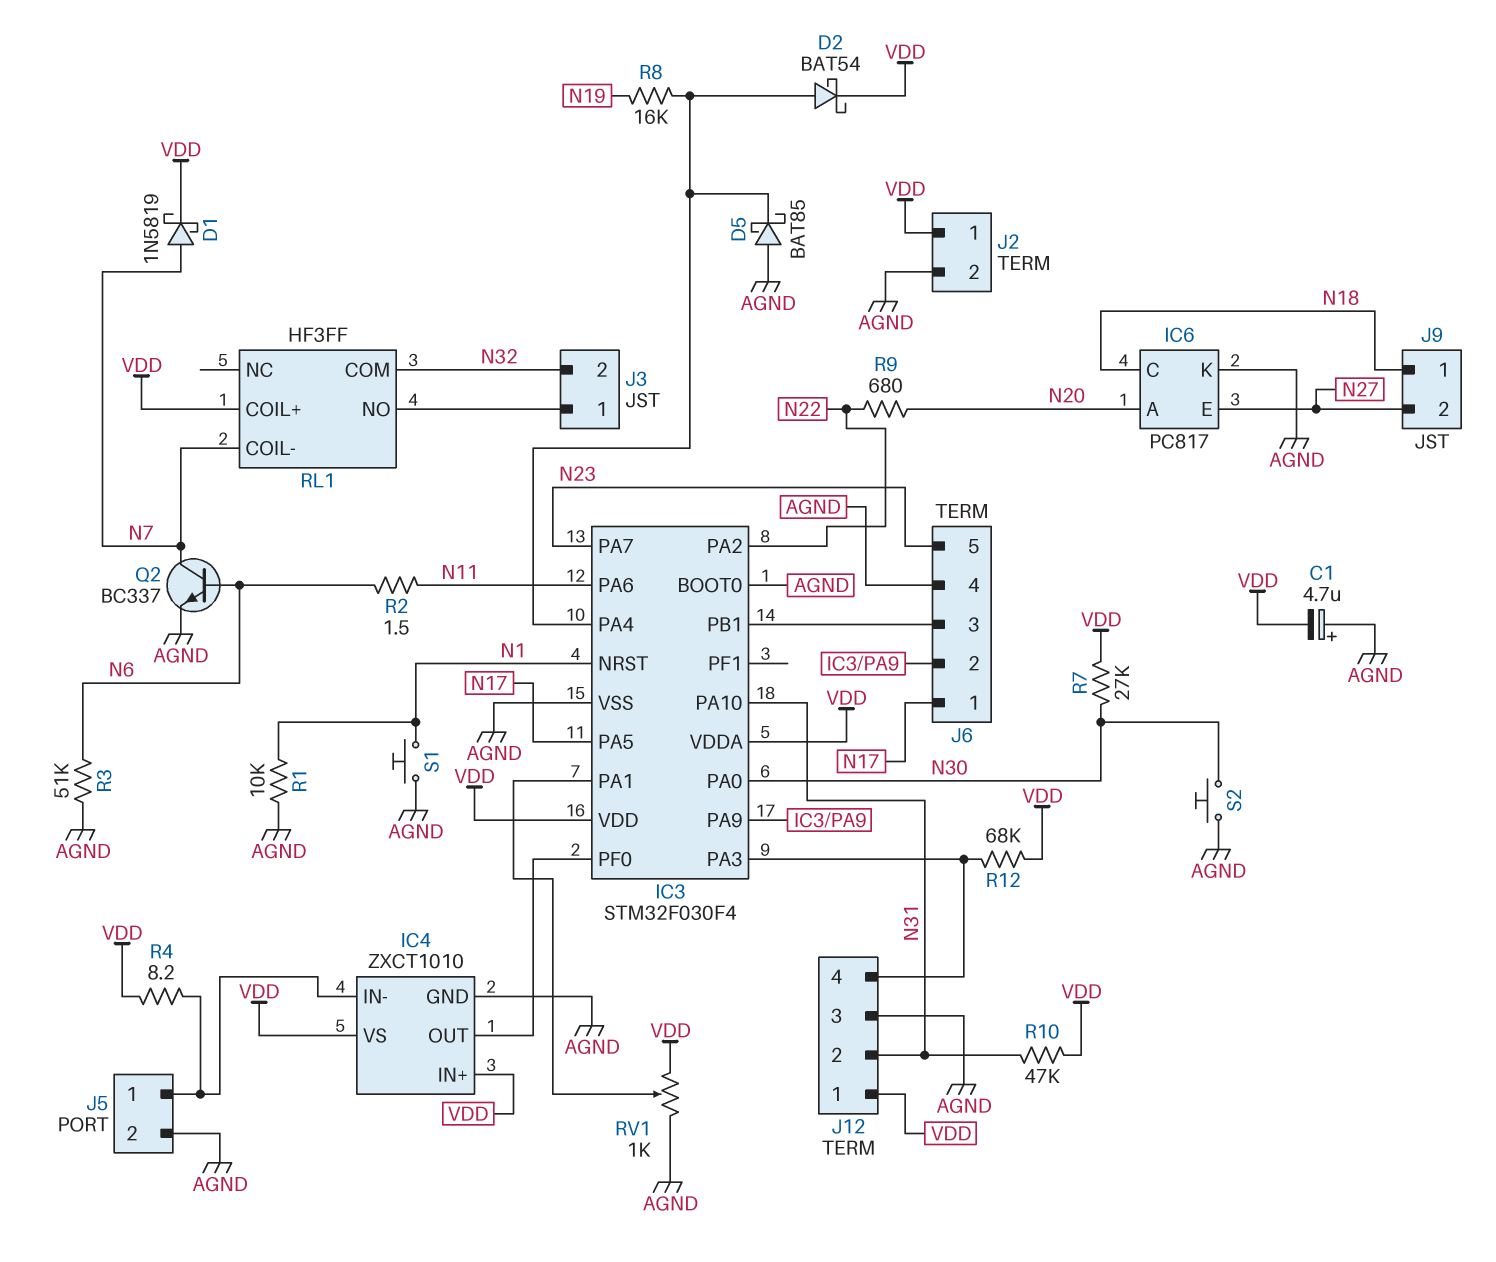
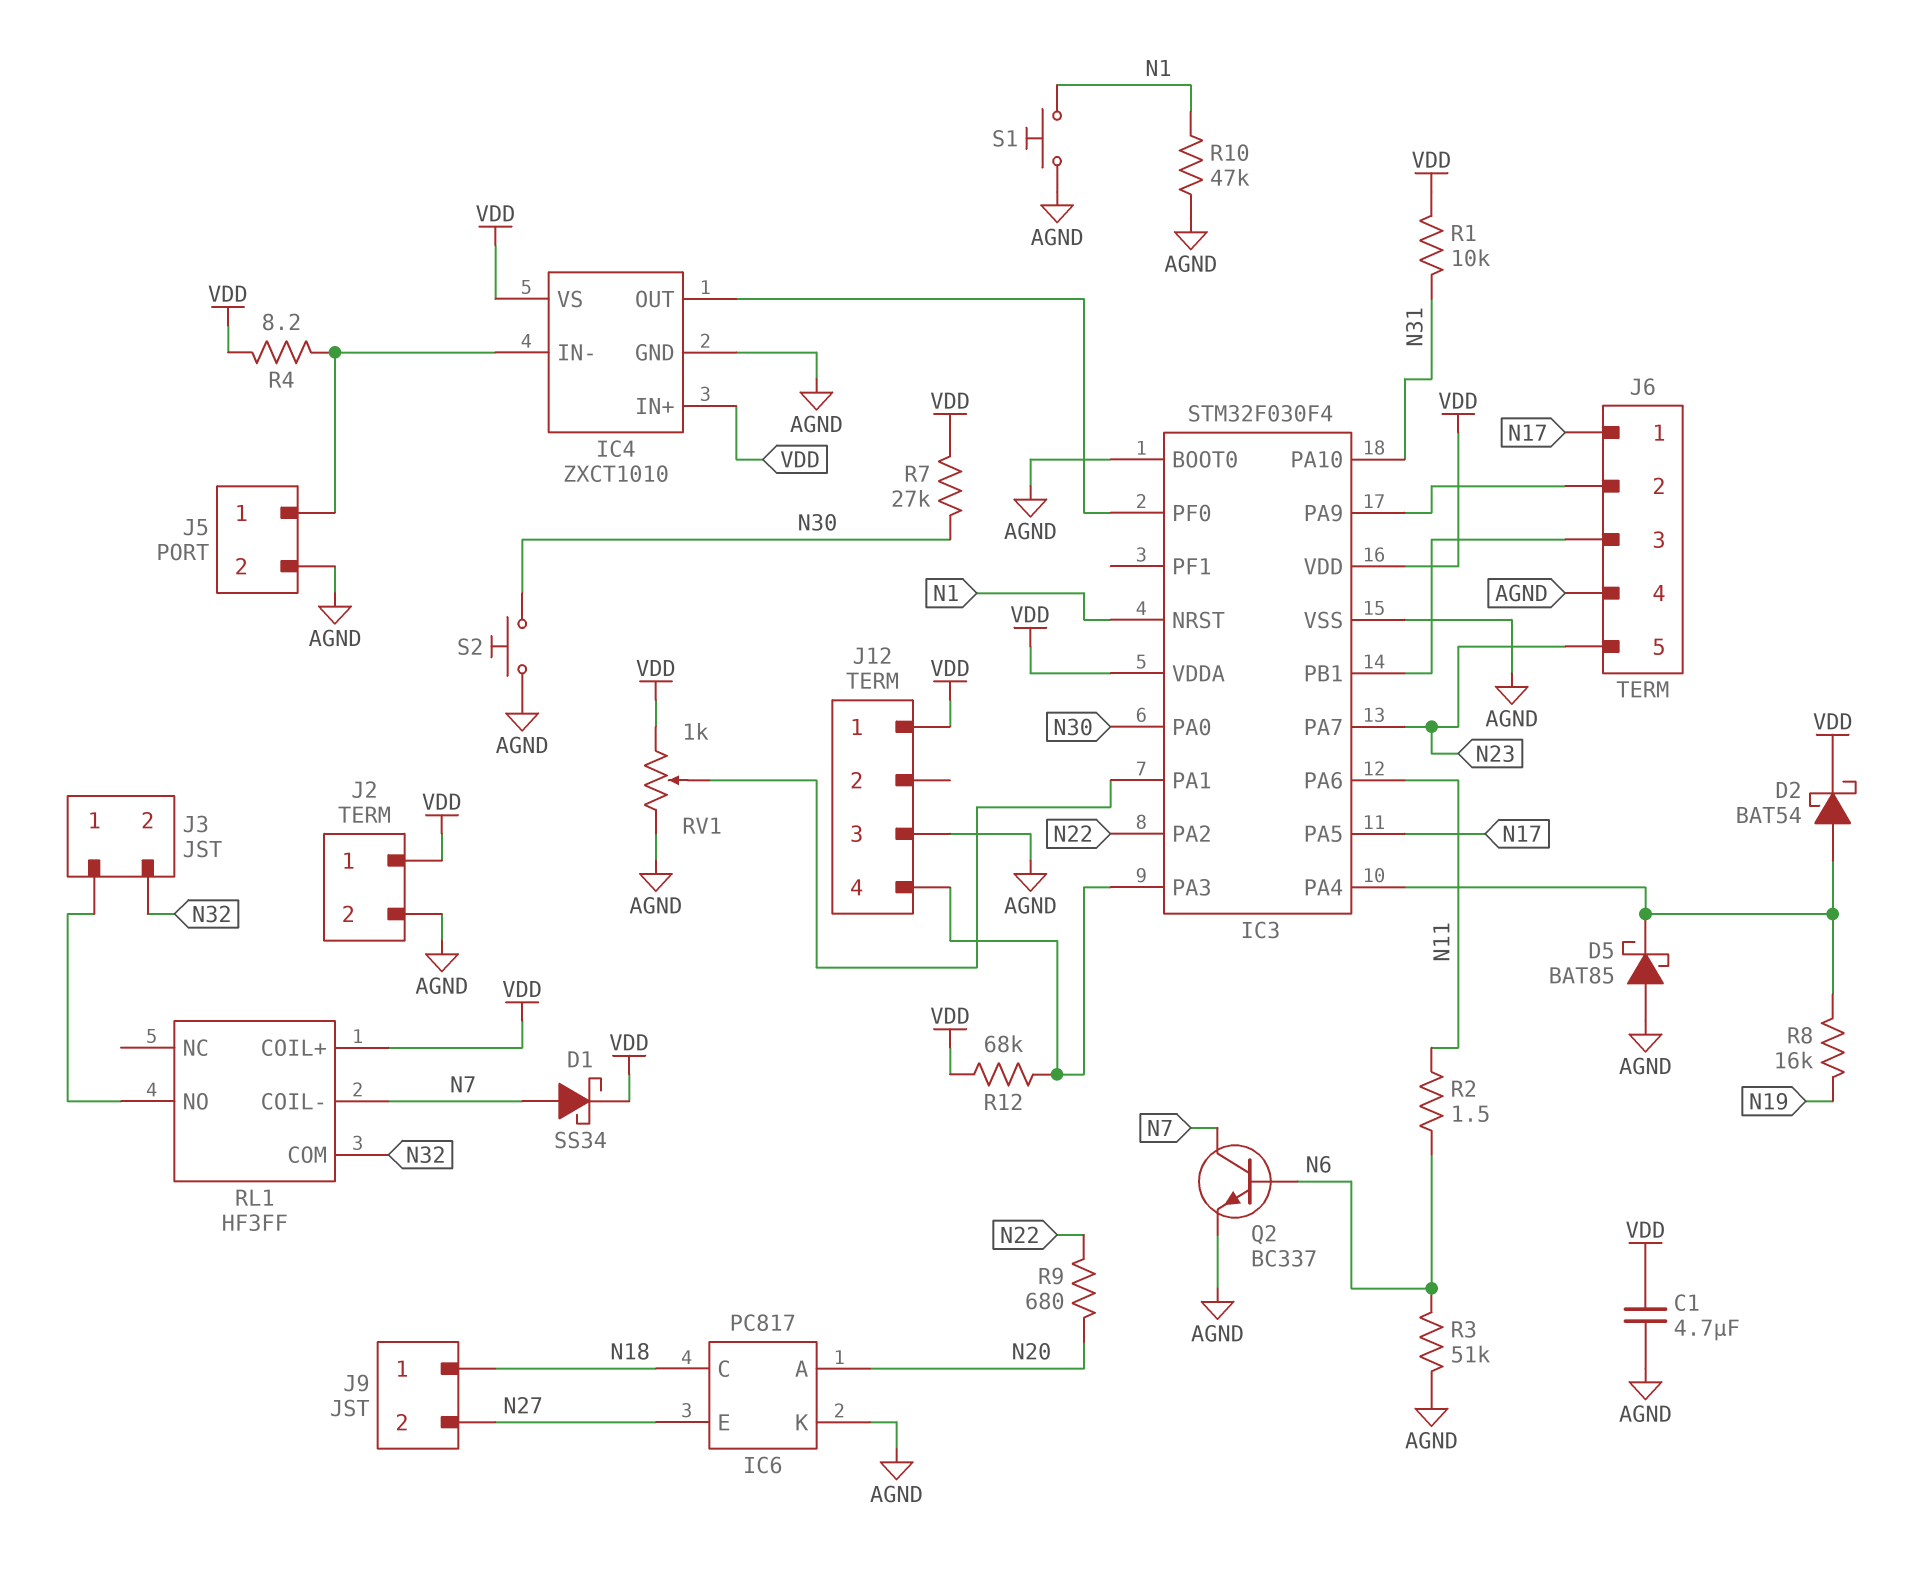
C1: 4.7uF (plus AGND, minus VDD) -> 4.7uF (AGND, VDD)
D1: schottky 1N5819 (A N7, K VDD) -> schottky SS34 (A N7, K VDD)
J12 pin 2: N31 -> none
R1: 10k (AGND, N1) -> 10k (N31, VDD)
R10: 47k (N31, VDD) -> 47k (AGND, N1)

